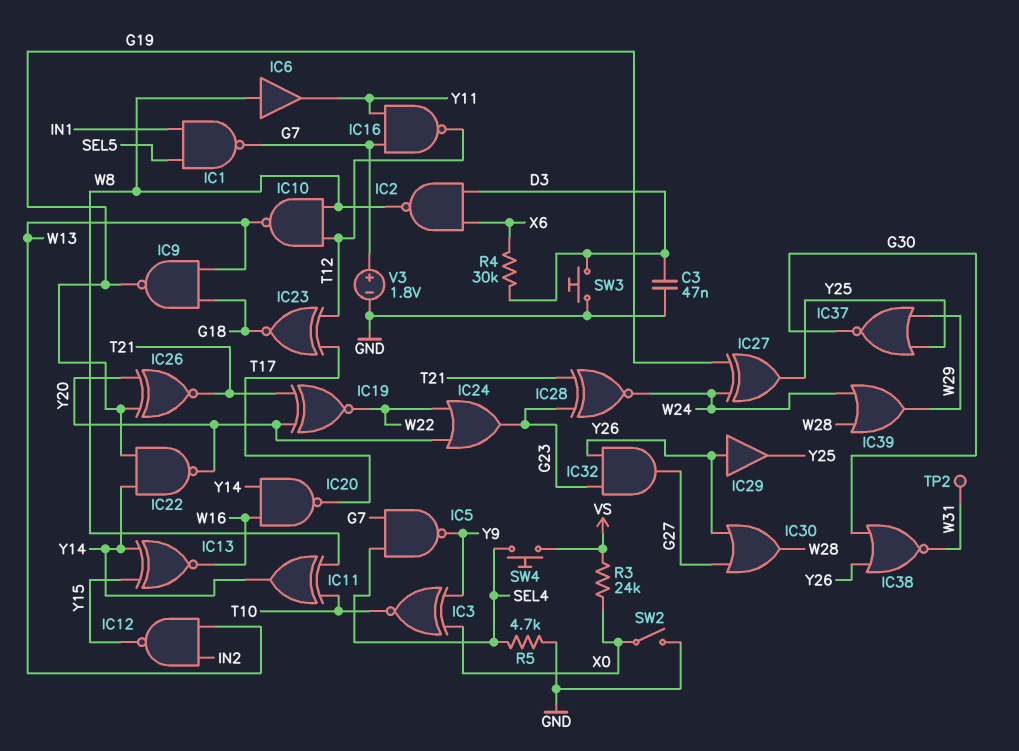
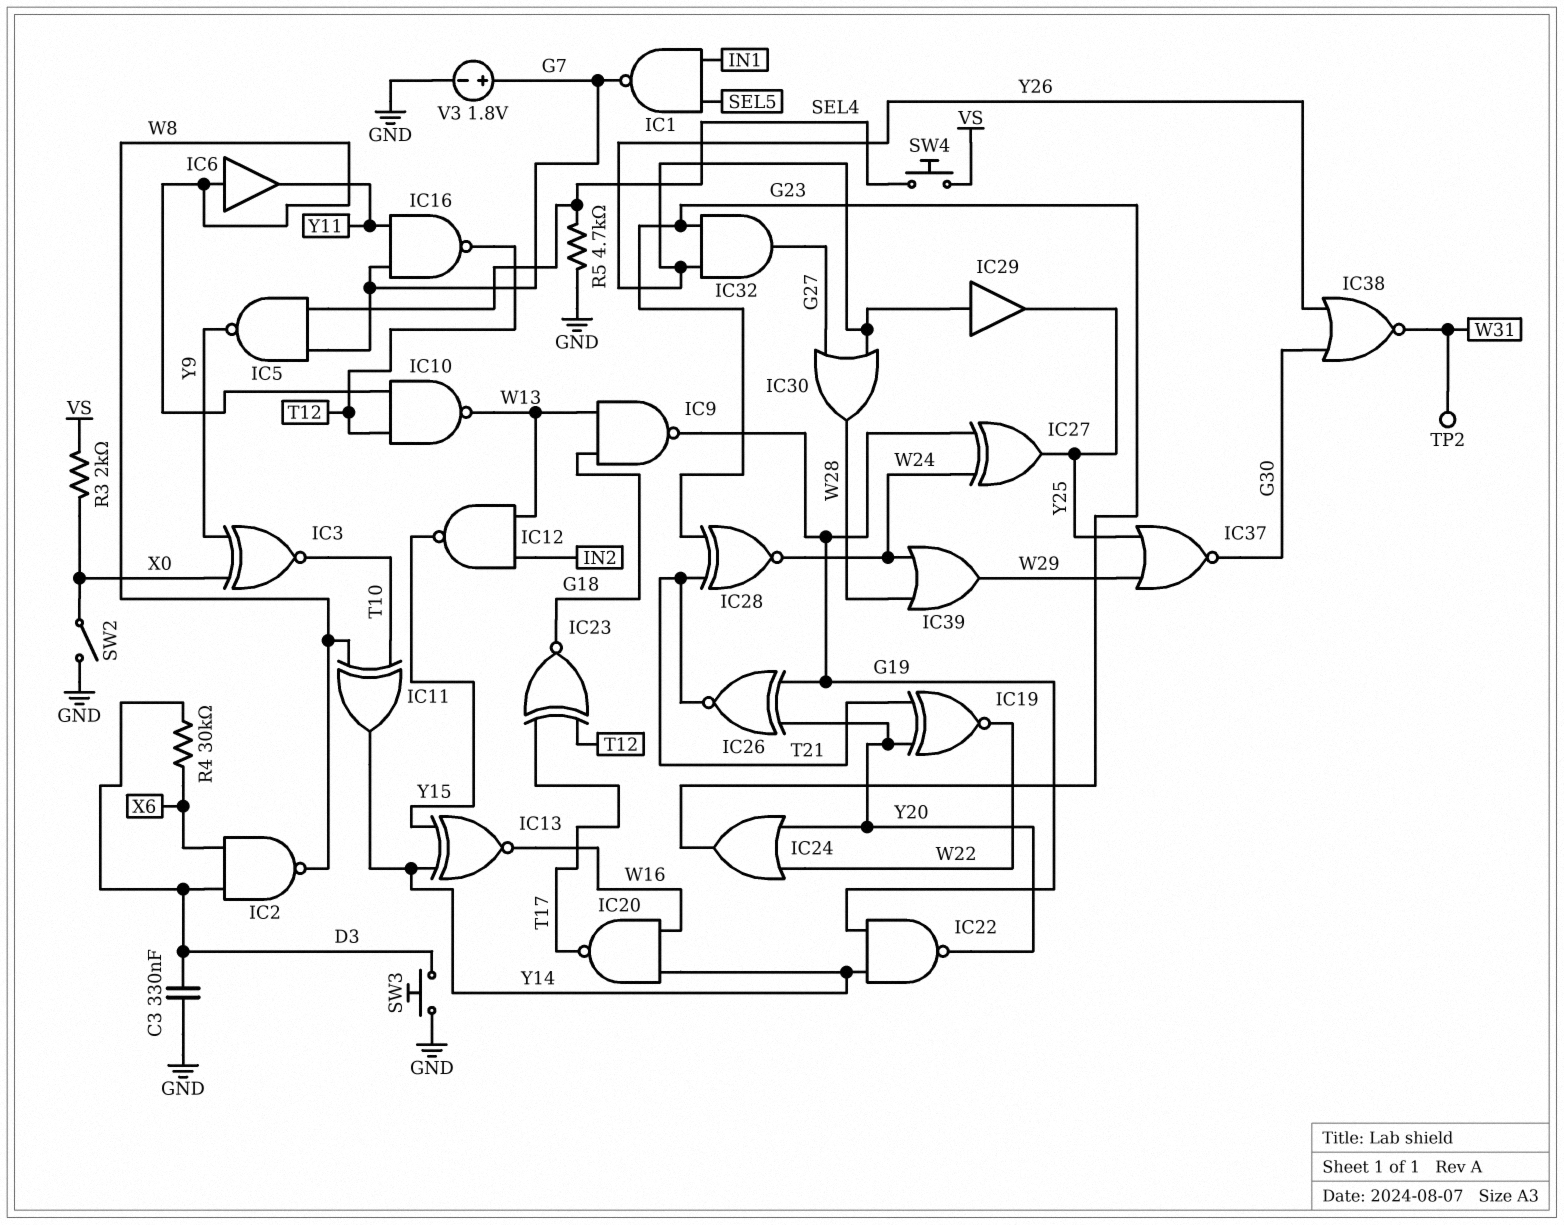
C3: 47nF (D3, GND) -> 330nF (D3, GND)
R3: 24k (VS, X0) -> 2k (VS, X0)

